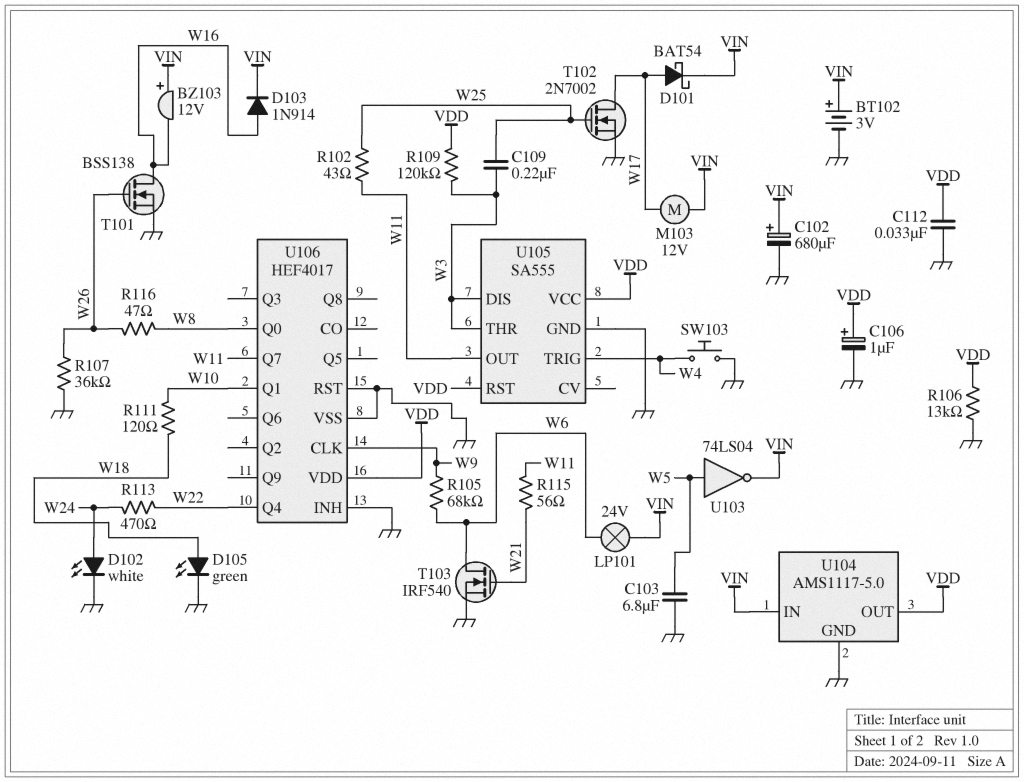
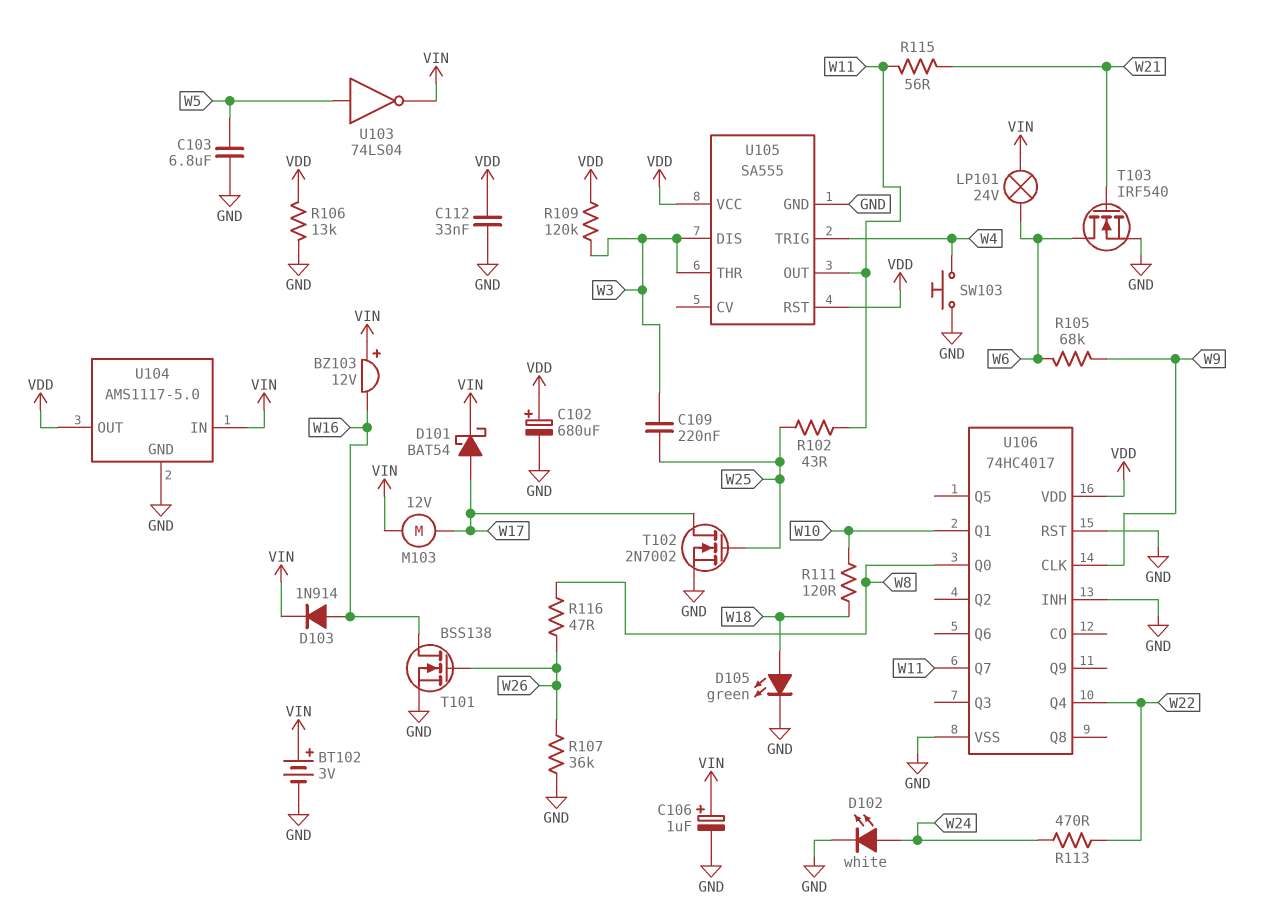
C102: 680uF (plus VIN, minus GND) -> 680uF (plus VDD, minus GND)
C106: 1uF (plus VDD, minus GND) -> 1uF (plus VIN, minus GND)
U106: HEF4017 -> 74HC4017

